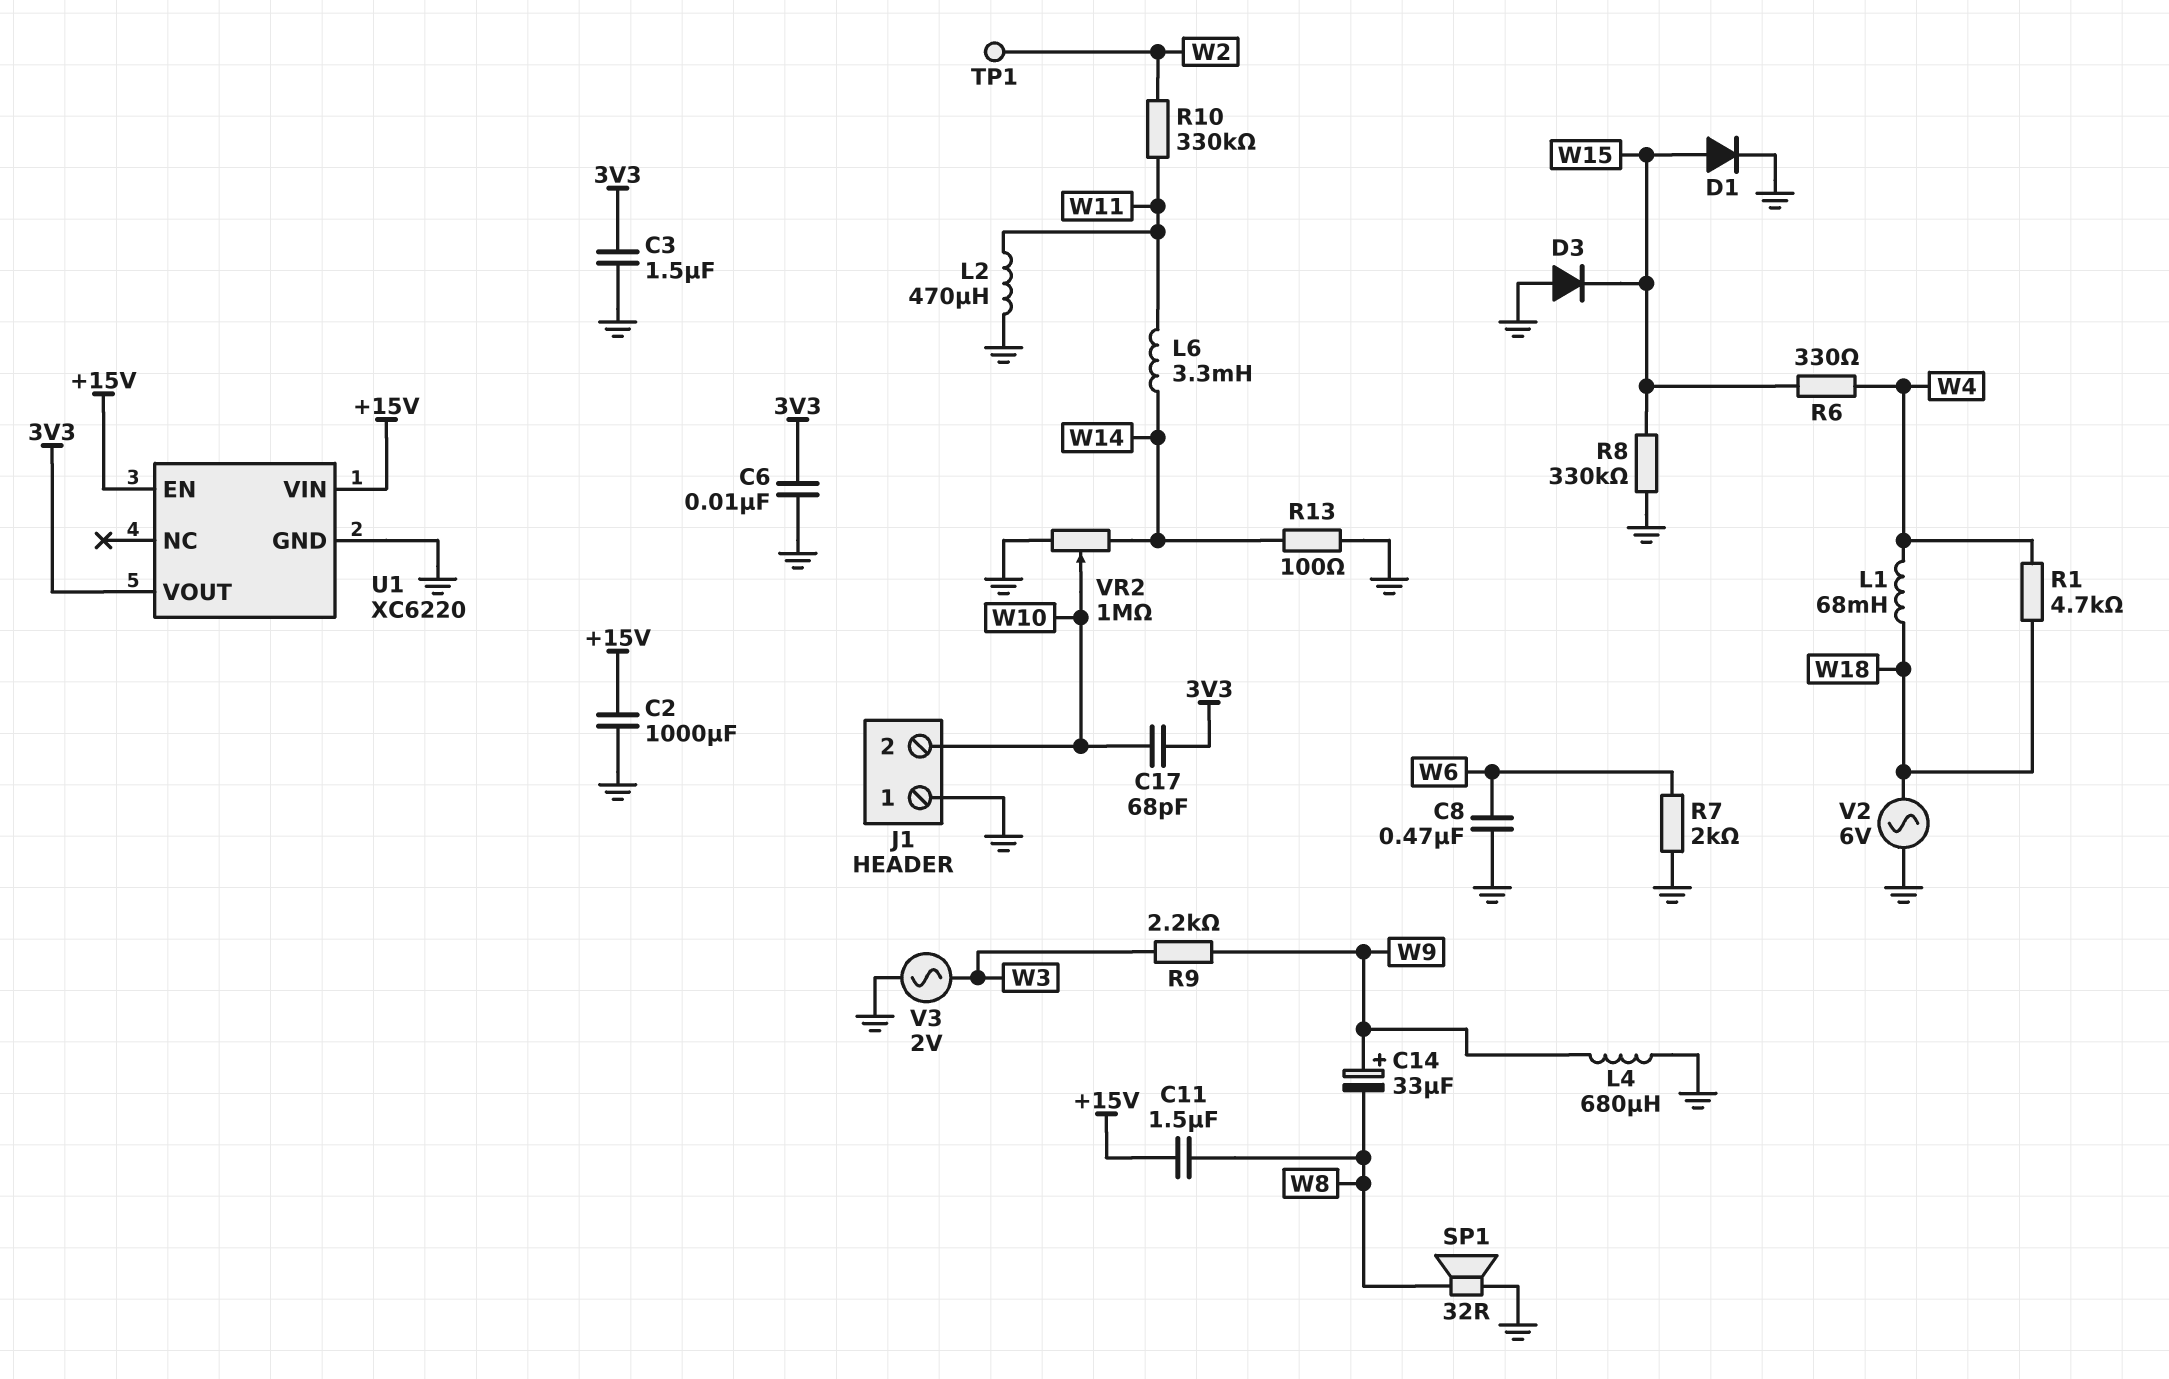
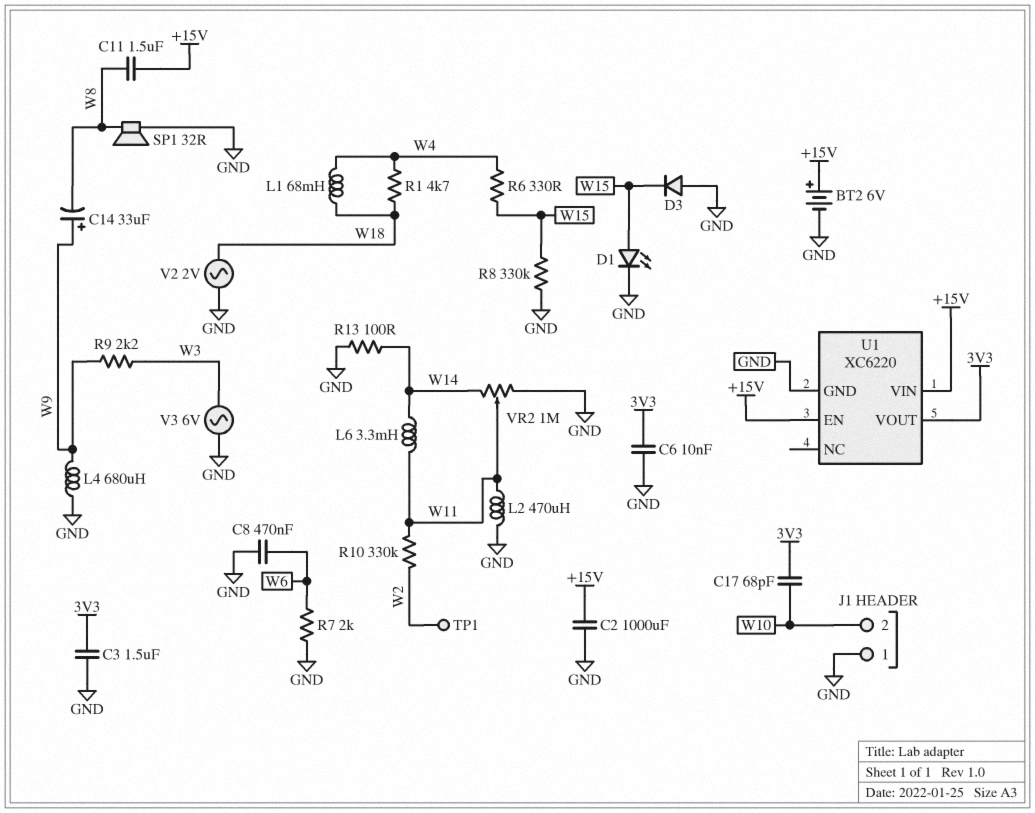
BT2: none -> 6V (plus +15V, minus GND)
D1: diode (A W15, K GND) -> LED (A W15, K GND)
V2: AC 6V (GND, W18) -> AC 2V (GND, W18)
V3: AC 2V (GND, W3) -> AC 6V (GND, W3)
VR2: 1M (GND, W14, wiper W10) -> 1M (GND, W14, wiper W11)

